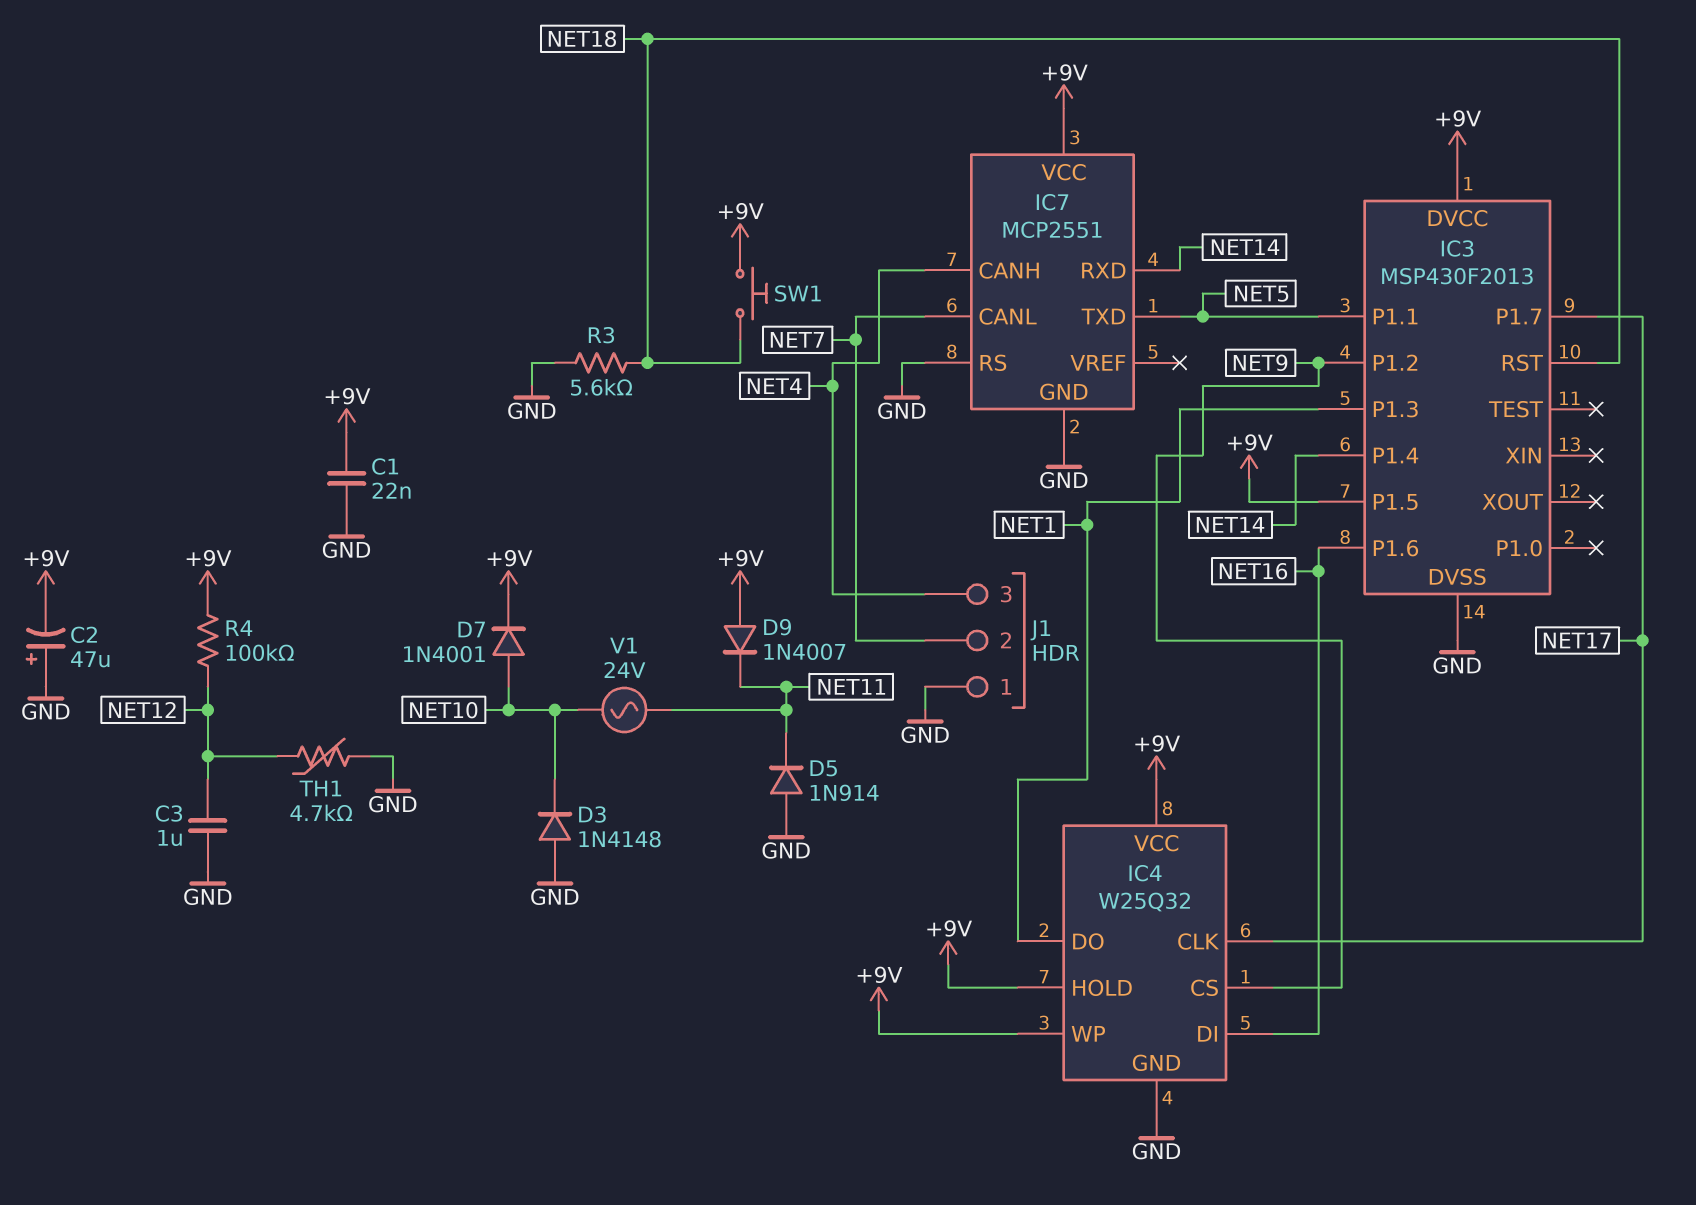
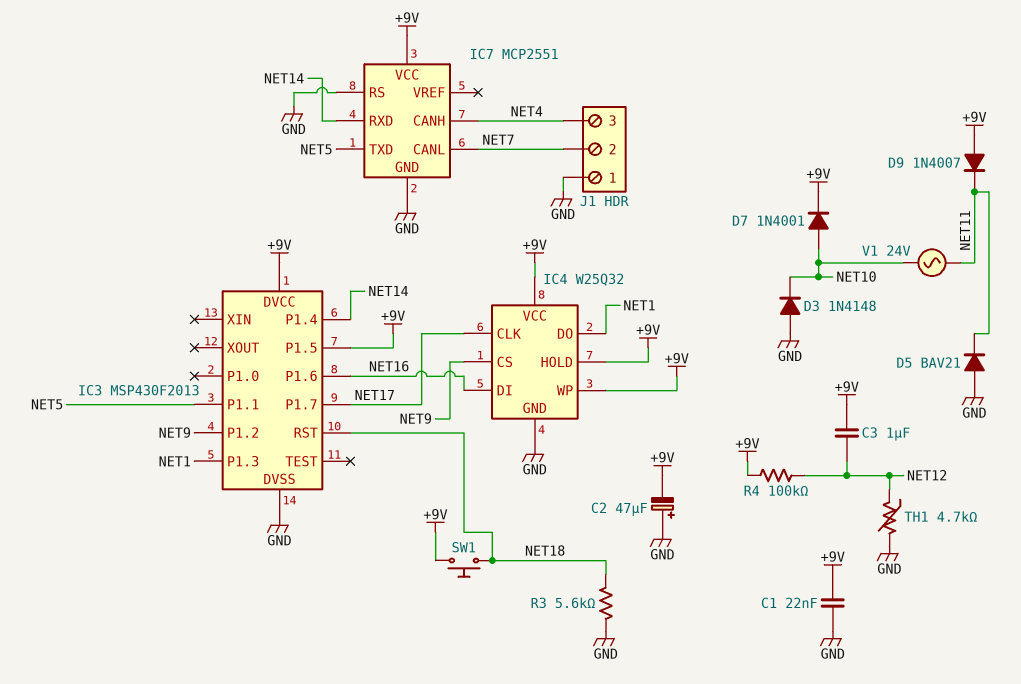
C3: 1uF (GND, NET12) -> 1uF (+9V, NET12)
D5: diode 1N914 (A GND, K NET11) -> diode BAV21 (A GND, K NET11)

